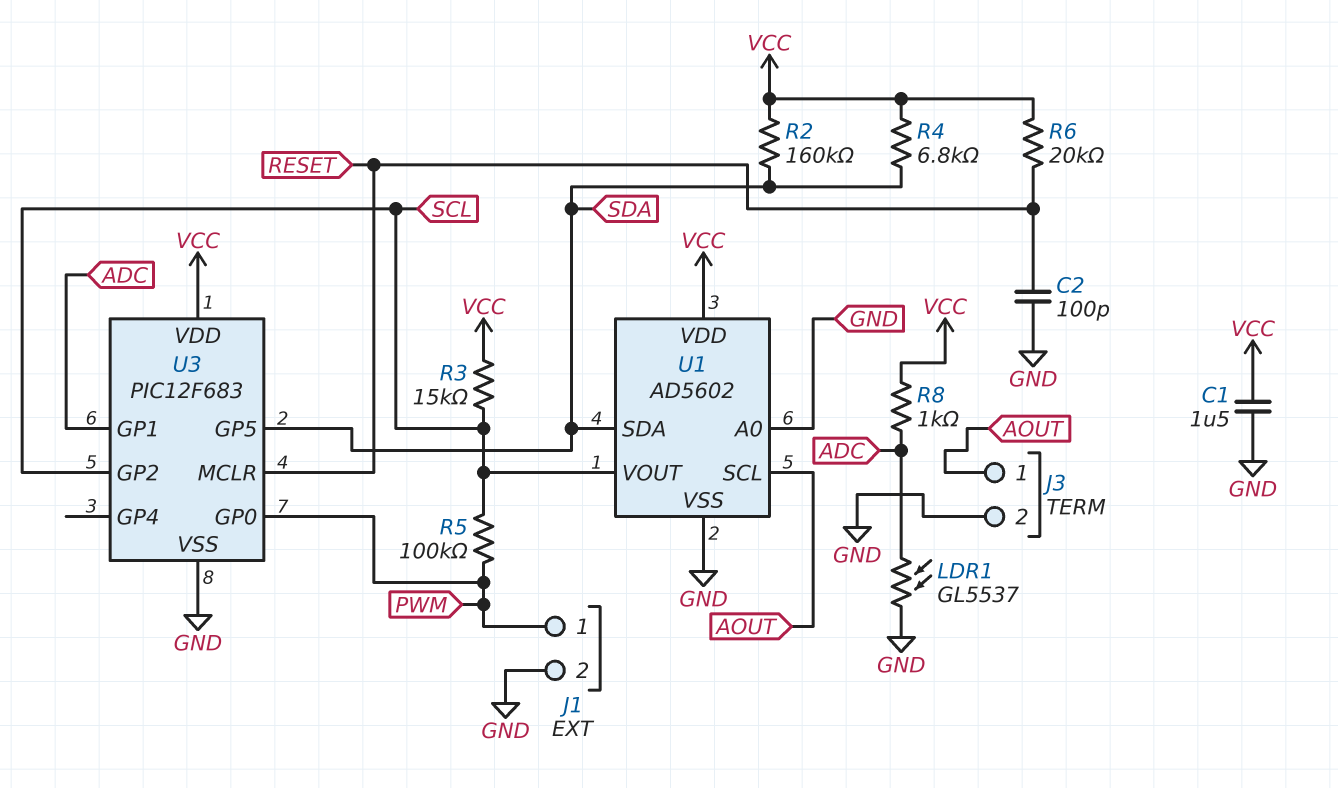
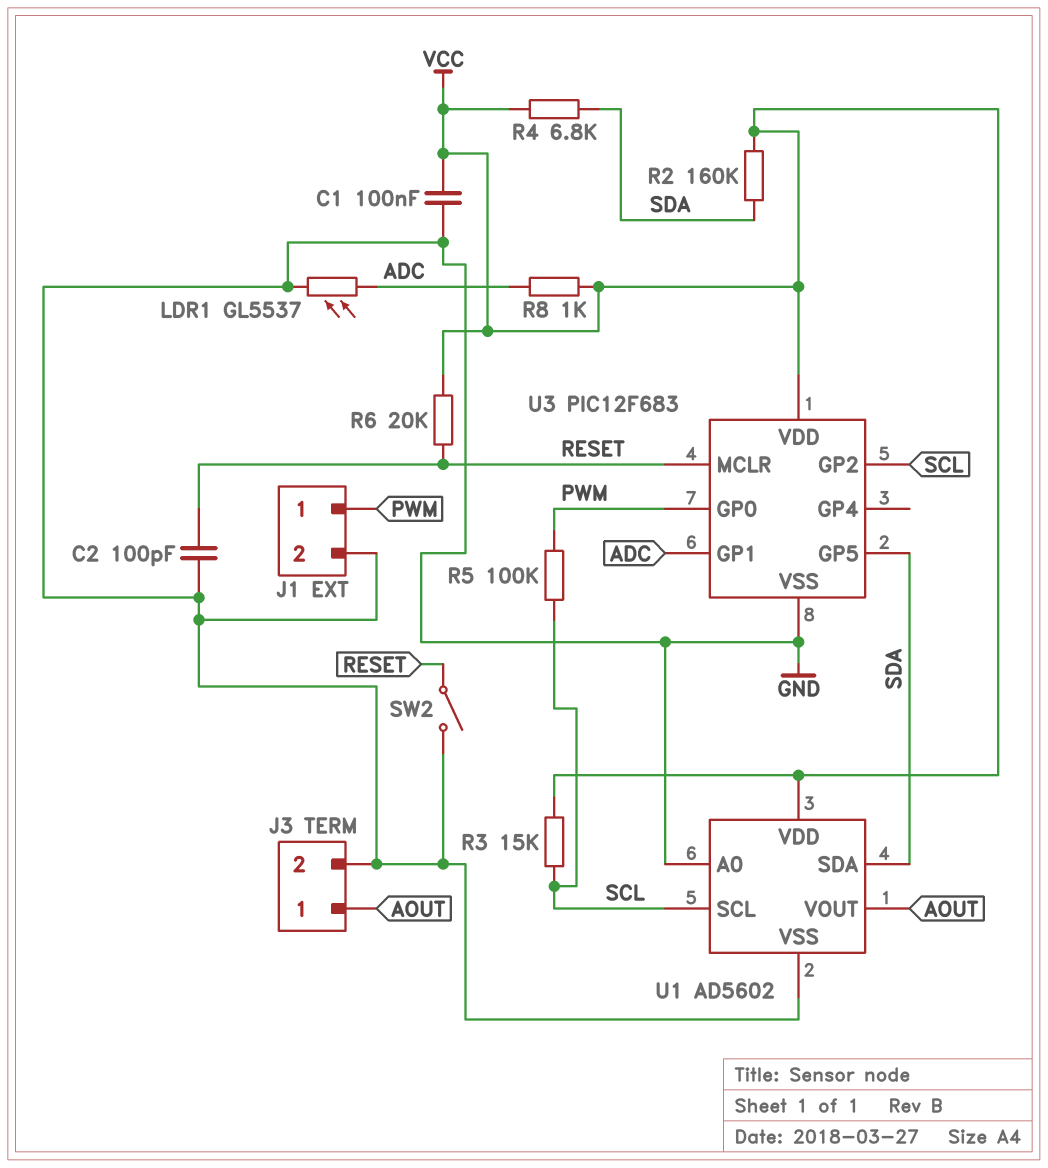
C1: 1.5uF (GND, VCC) -> 100nF (GND, VCC)
SW2: none -> switch (GND, RESET)
U1 pin SCL: AOUT -> SCL
U1 pin VOUT: SCL -> AOUT

